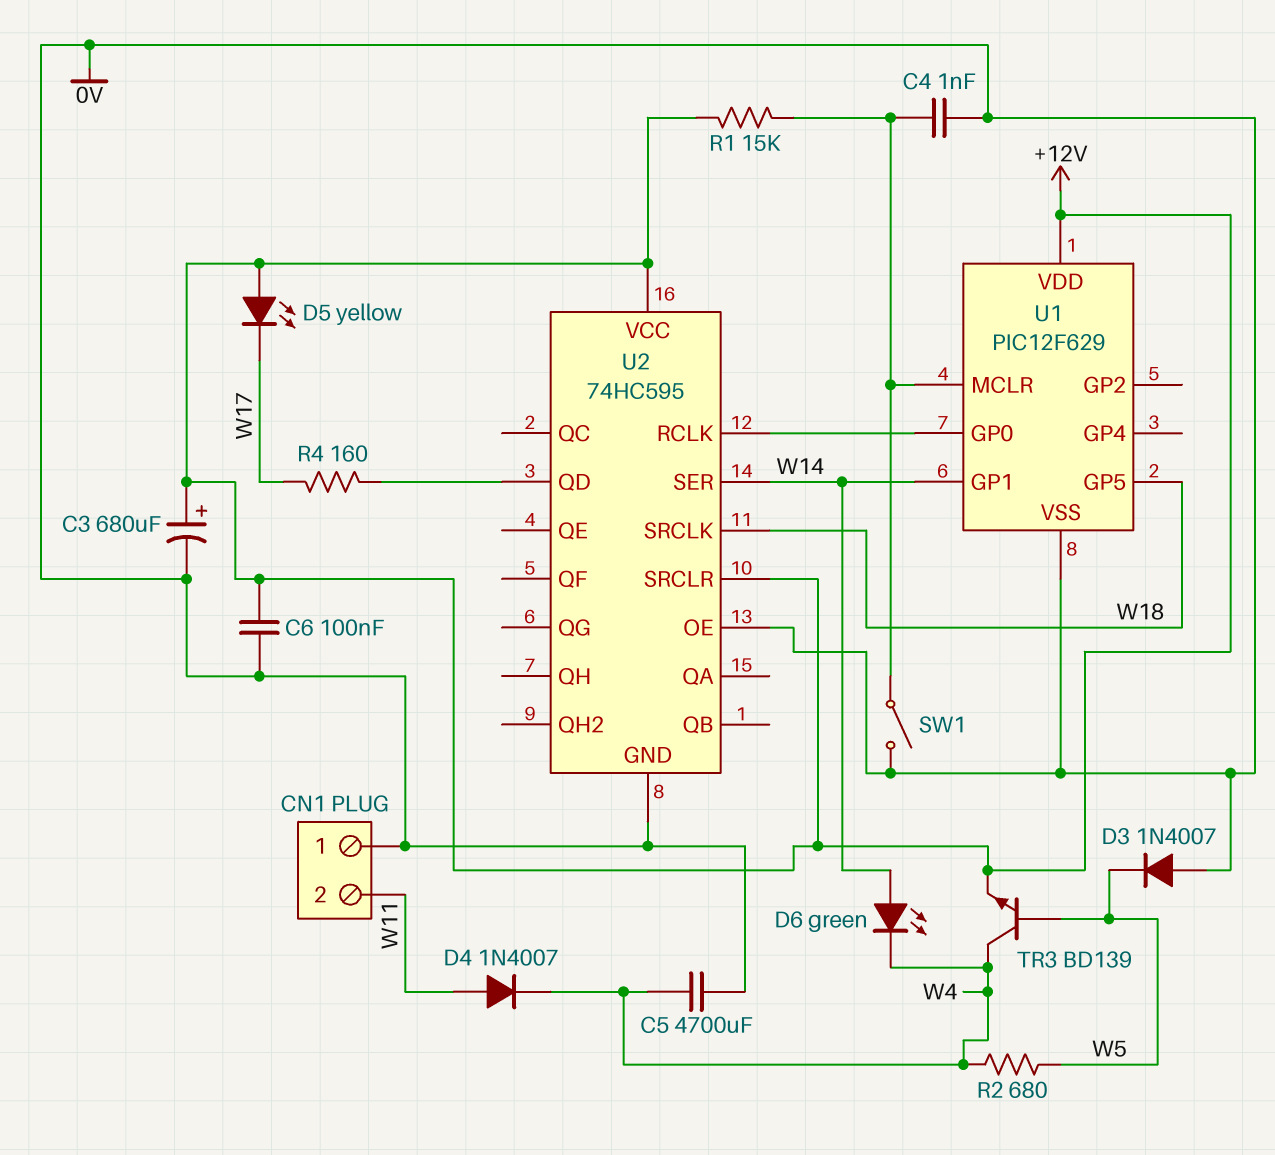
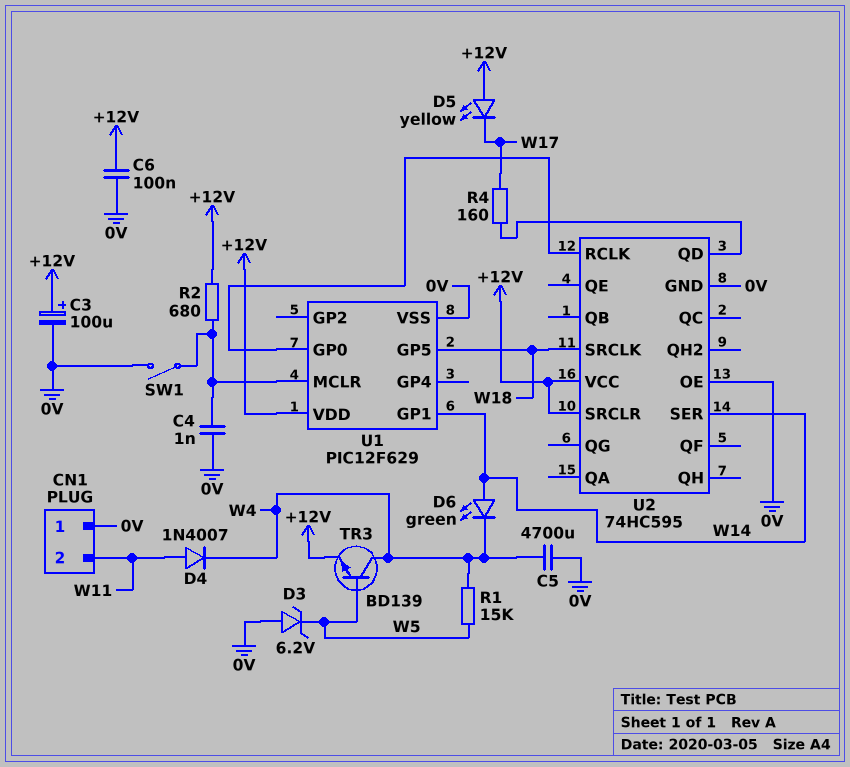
C3: 680uF (plus +12V, minus 0V) -> 100uF (plus +12V, minus 0V)
D3: diode 1N4007 (A 0V, K W5) -> zener 6.2V (A 0V, K W5)
R1: 15k (+12V, U1/MCLR) -> 15k (W4, W5)
R2: 680 (W4, W5) -> 680 (+12V, U1/MCLR)

